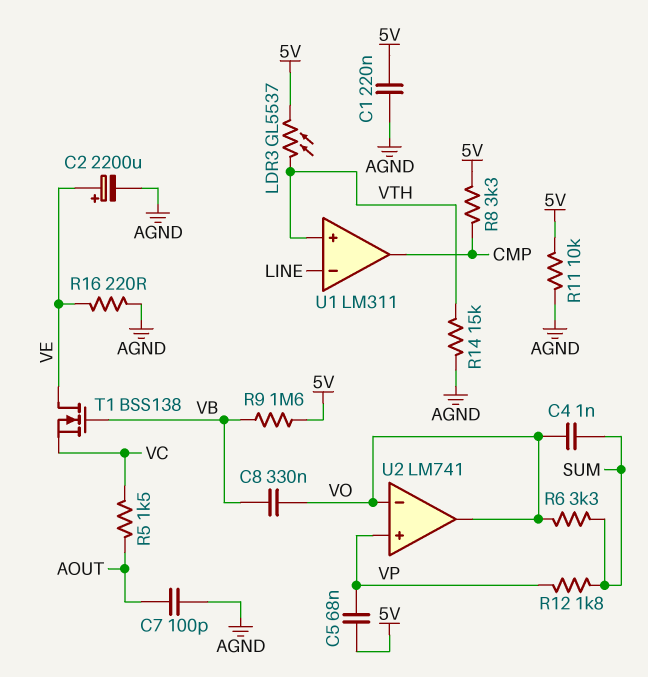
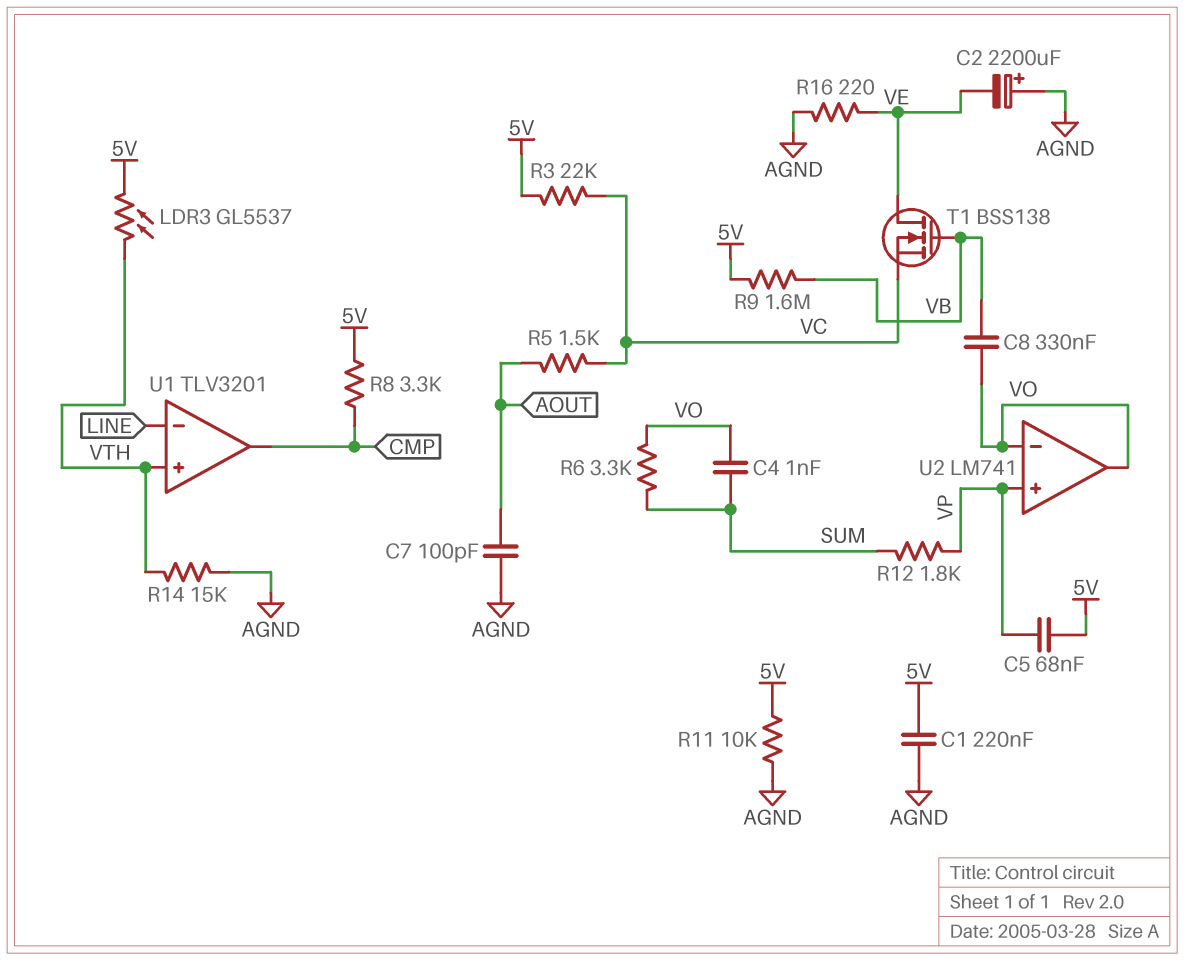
C2: 2200uF (plus VE, minus AGND) -> 2200uF (plus AGND, minus VE)
R3: none -> 22k (5V, VC)
U1: LM311 -> TLV3201

